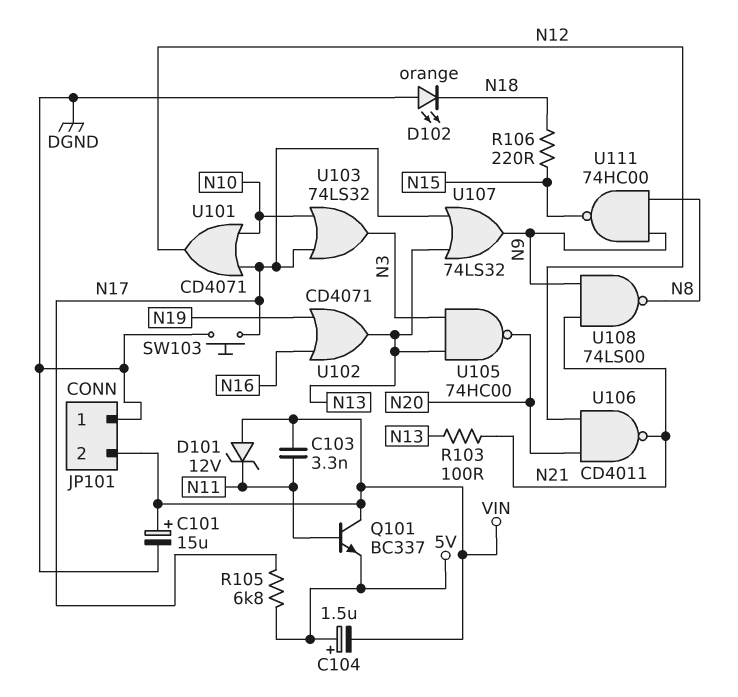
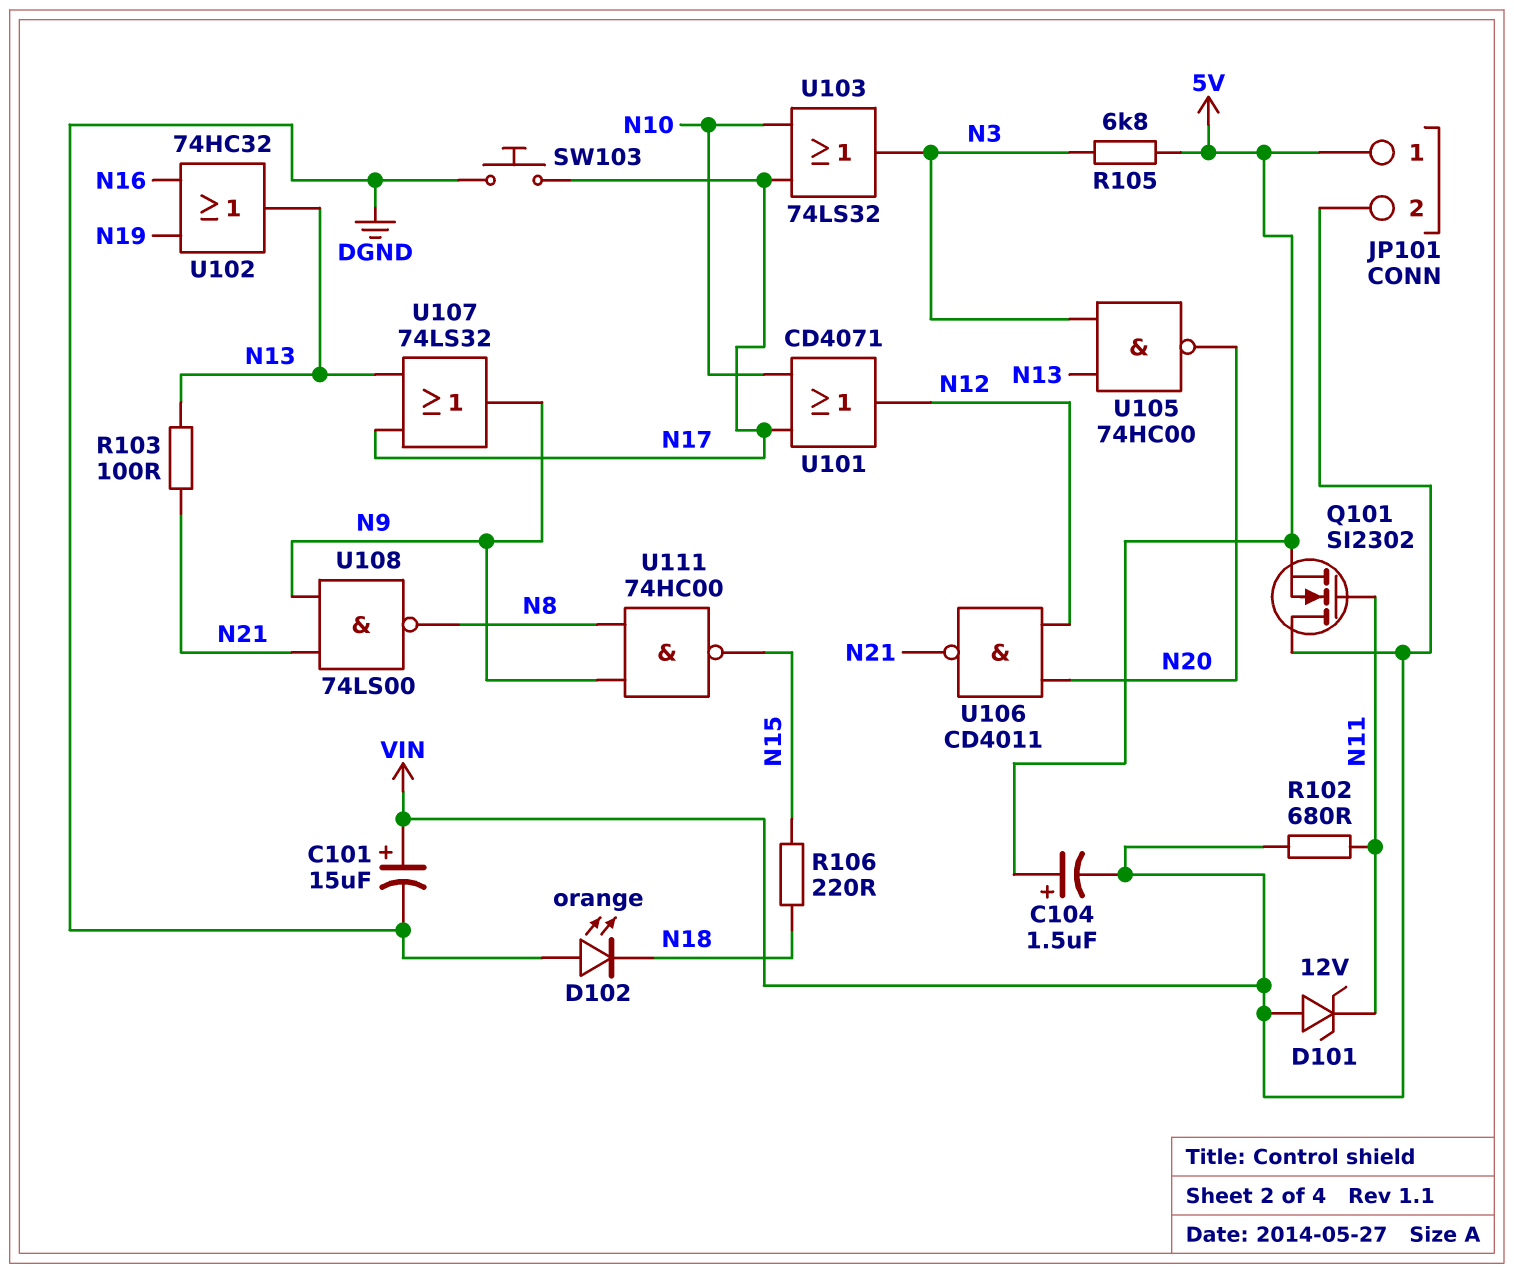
C103: 3.3nF (N11, VIN) -> none
JP101 pin 1: DGND -> 5V
Q101: NPN BC337 (B N11, C VIN, E 5V) -> NMOS SI2302 (G N11, D VIN, S 5V)
R102: none -> 680 (N11, VIN)
R105: 6.8k (5V, N17) -> 6.8k (5V, N3)
U102: OR CD4071 (in N16, in N19, out N13) -> OR 74HC32 (in N16, in N19, out N13)

